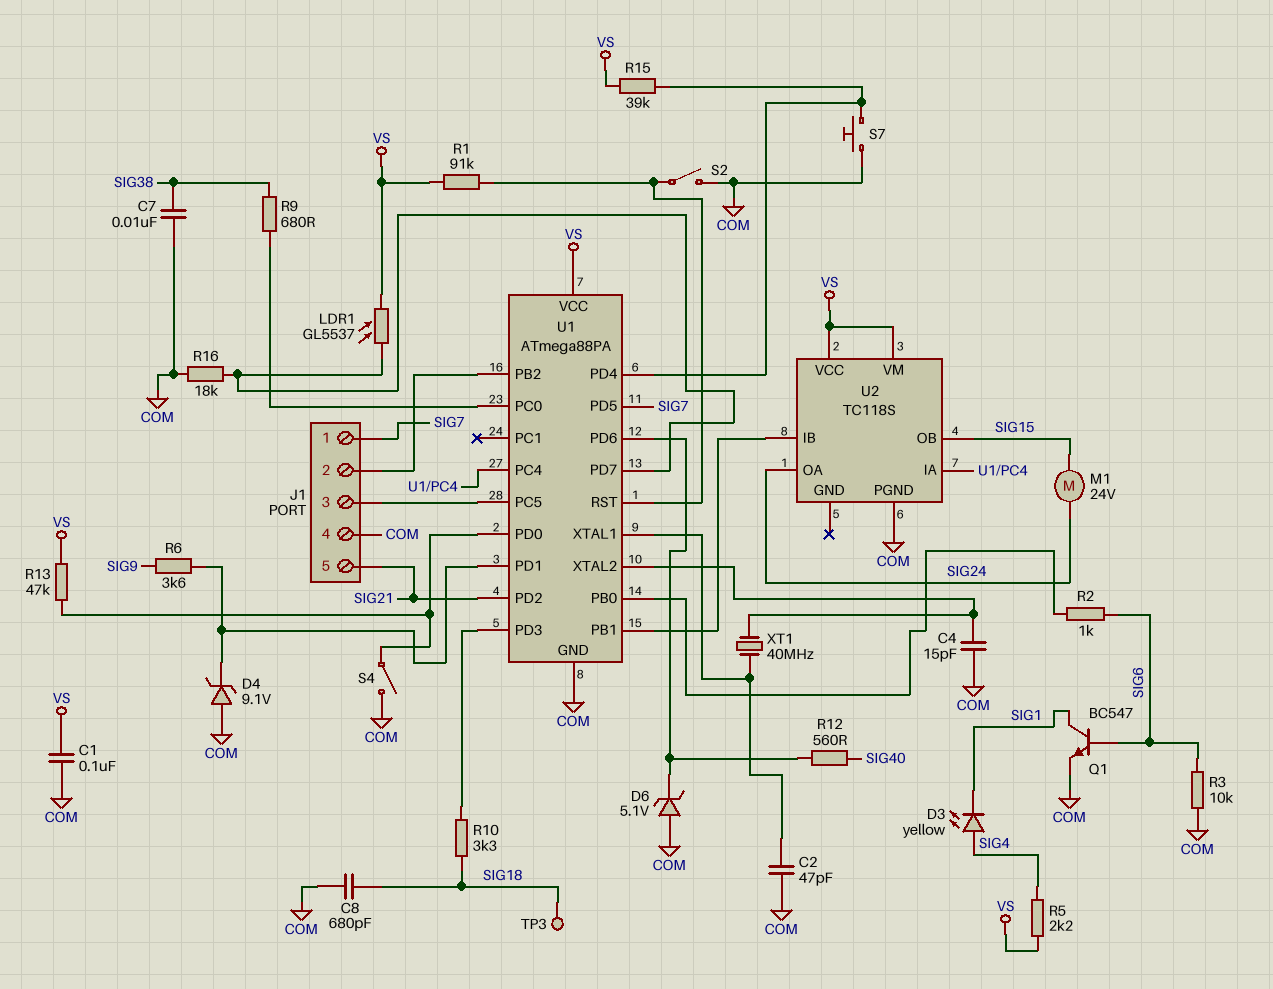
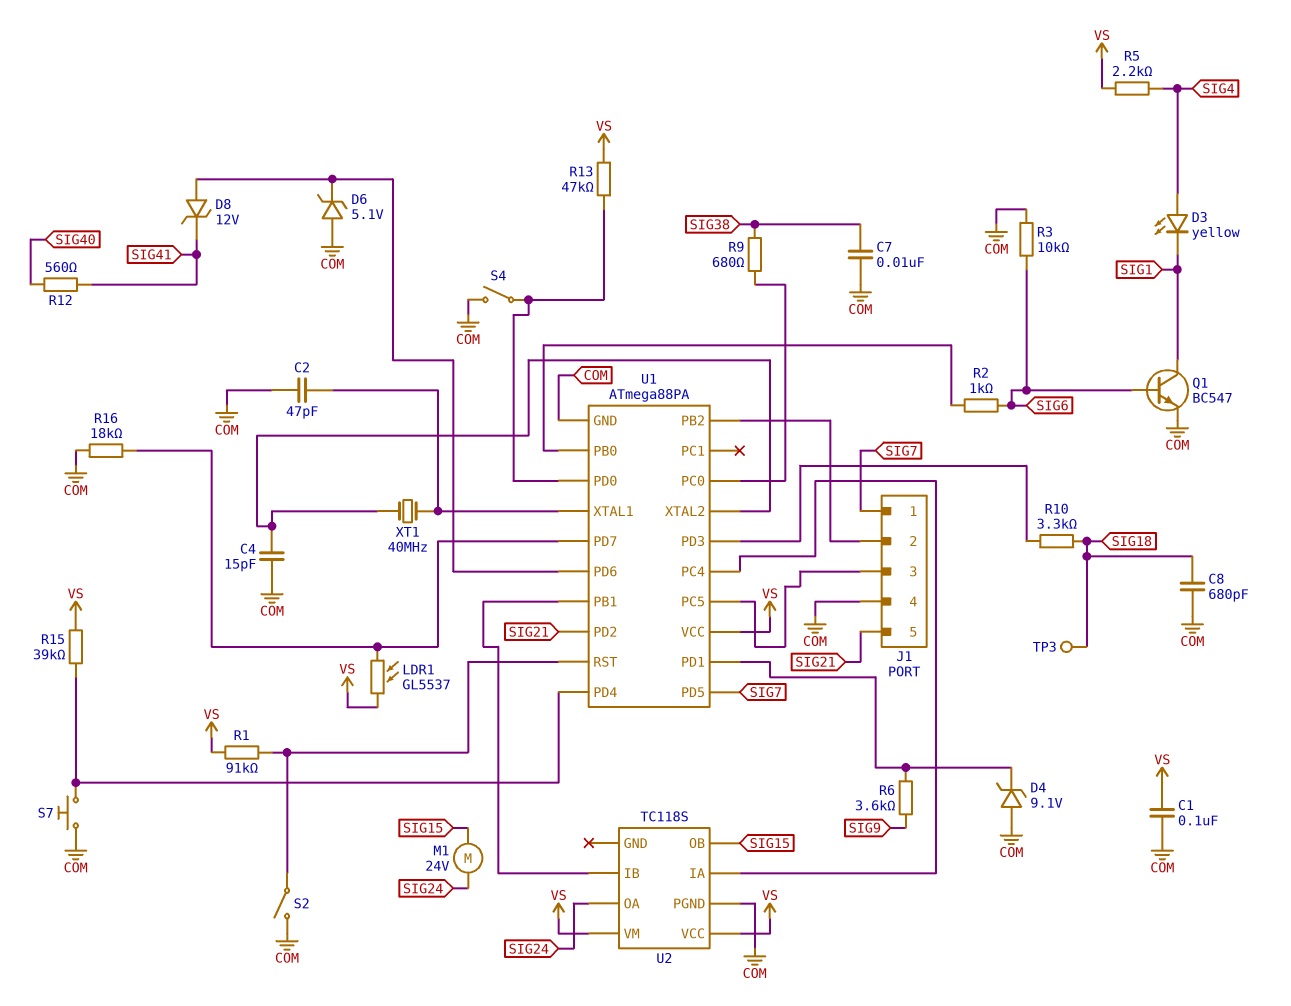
D8: none -> zener 12V (A U1/PD6, K SIG41)
R12: 560 (SIG40, U1/PD6) -> 560 (SIG40, SIG41)

